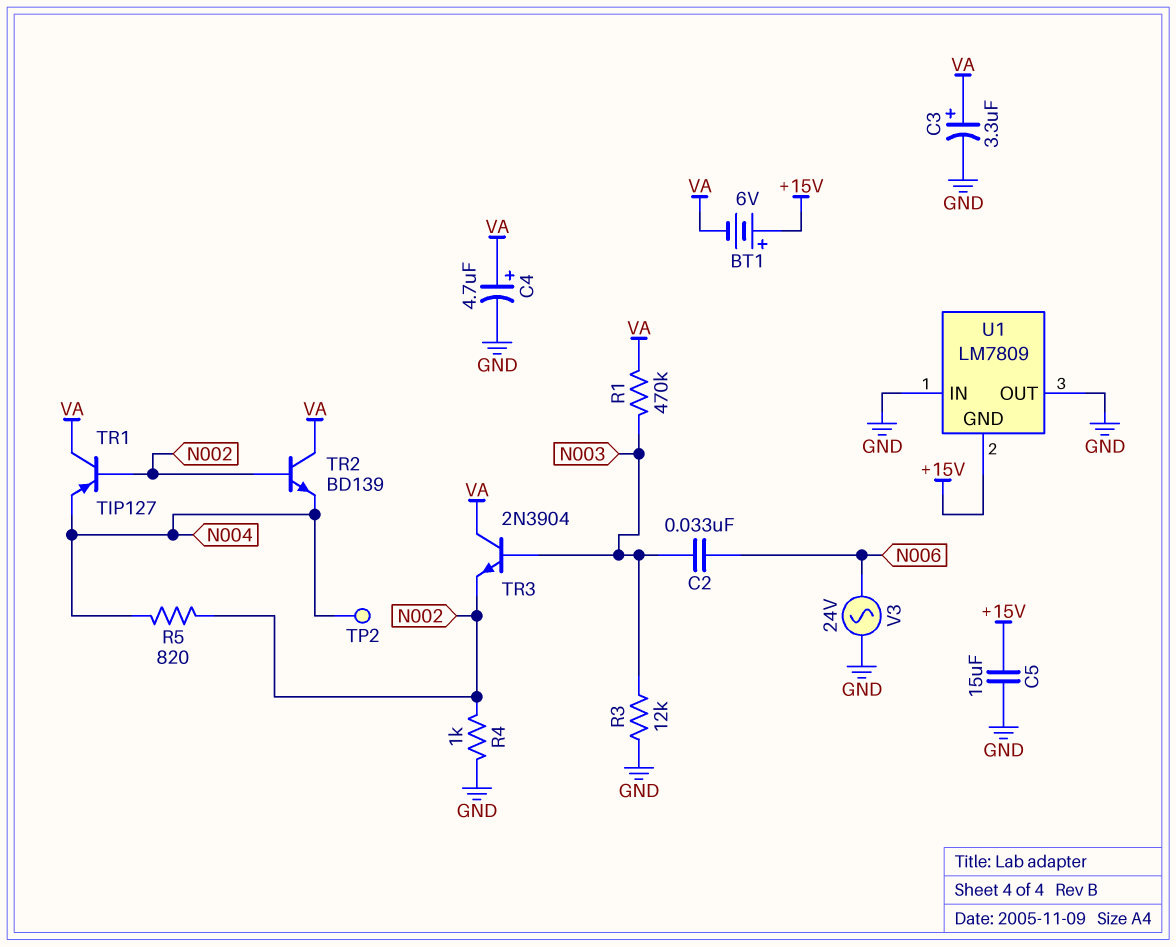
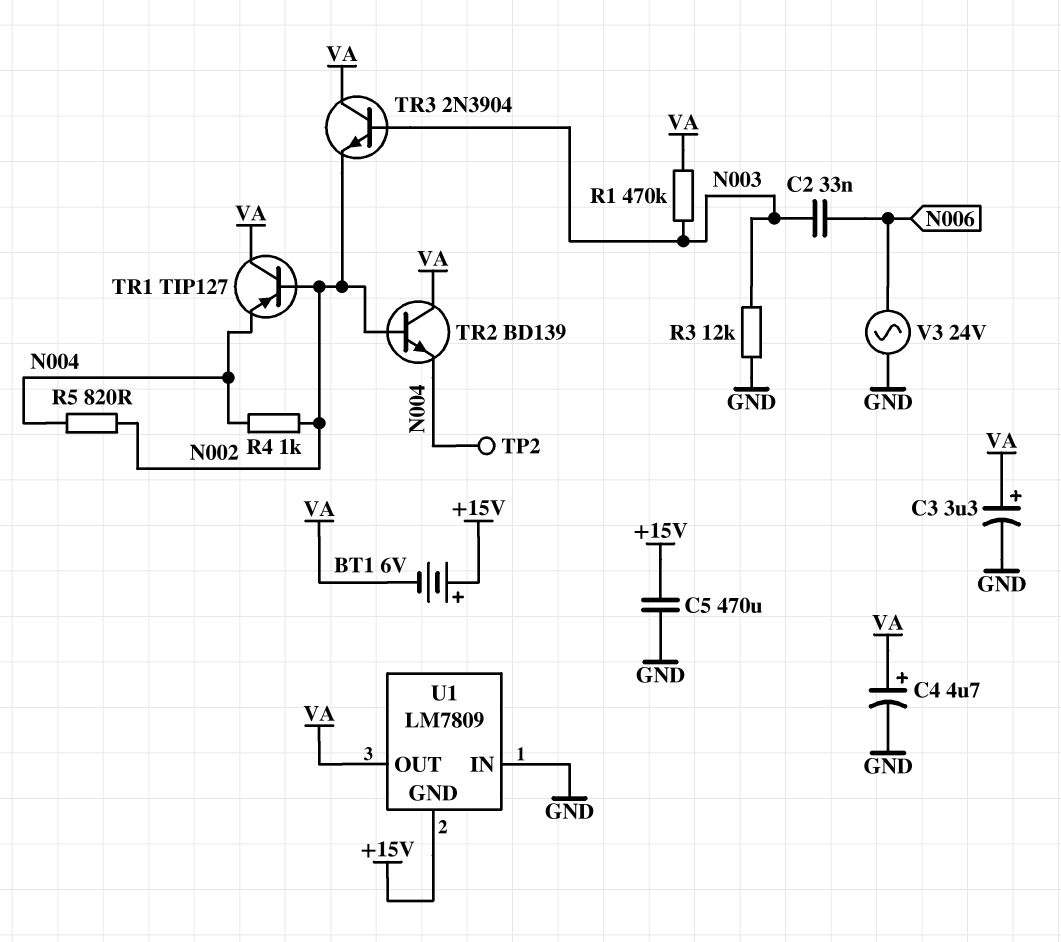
C5: 15uF (+15V, GND) -> 470uF (+15V, GND)
R4: 1k (GND, N002) -> 1k (N002, N004)
U1 pin OUT: GND -> VA

